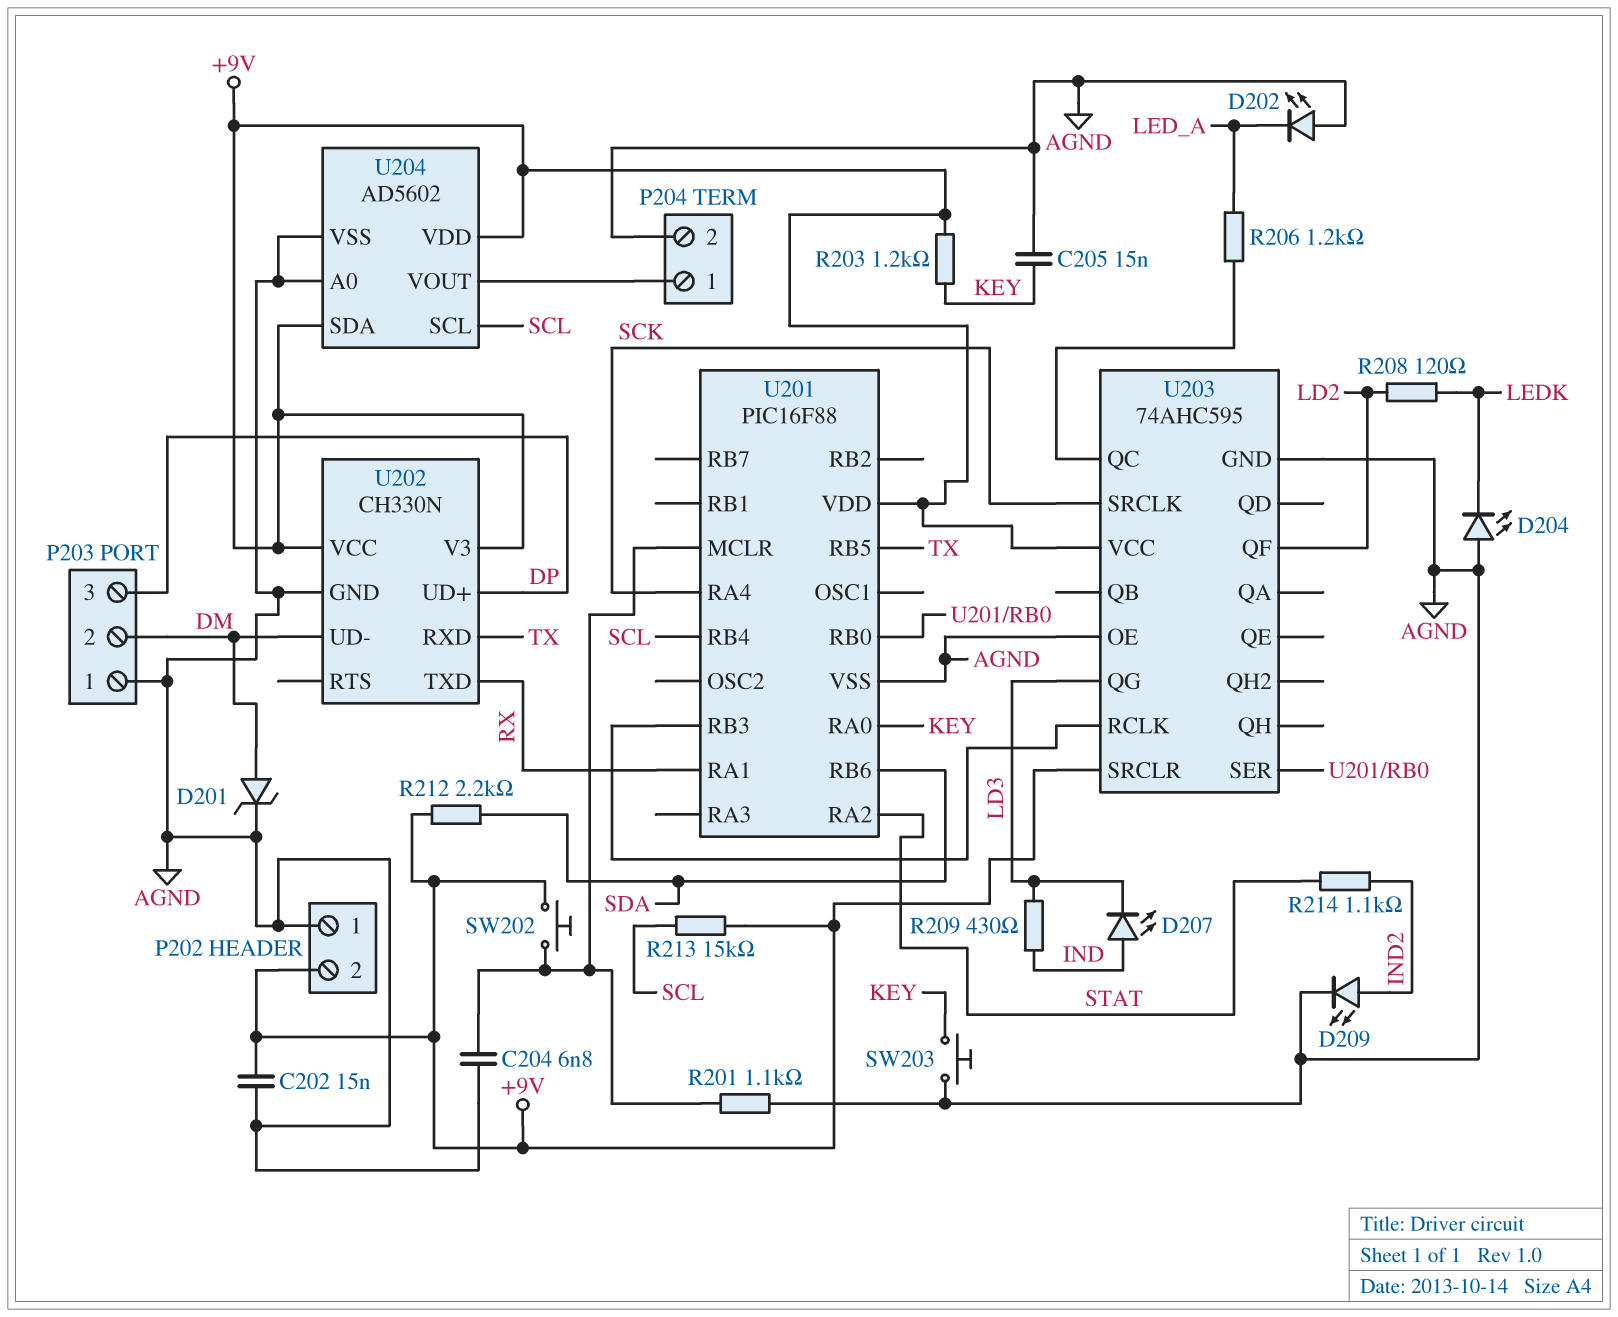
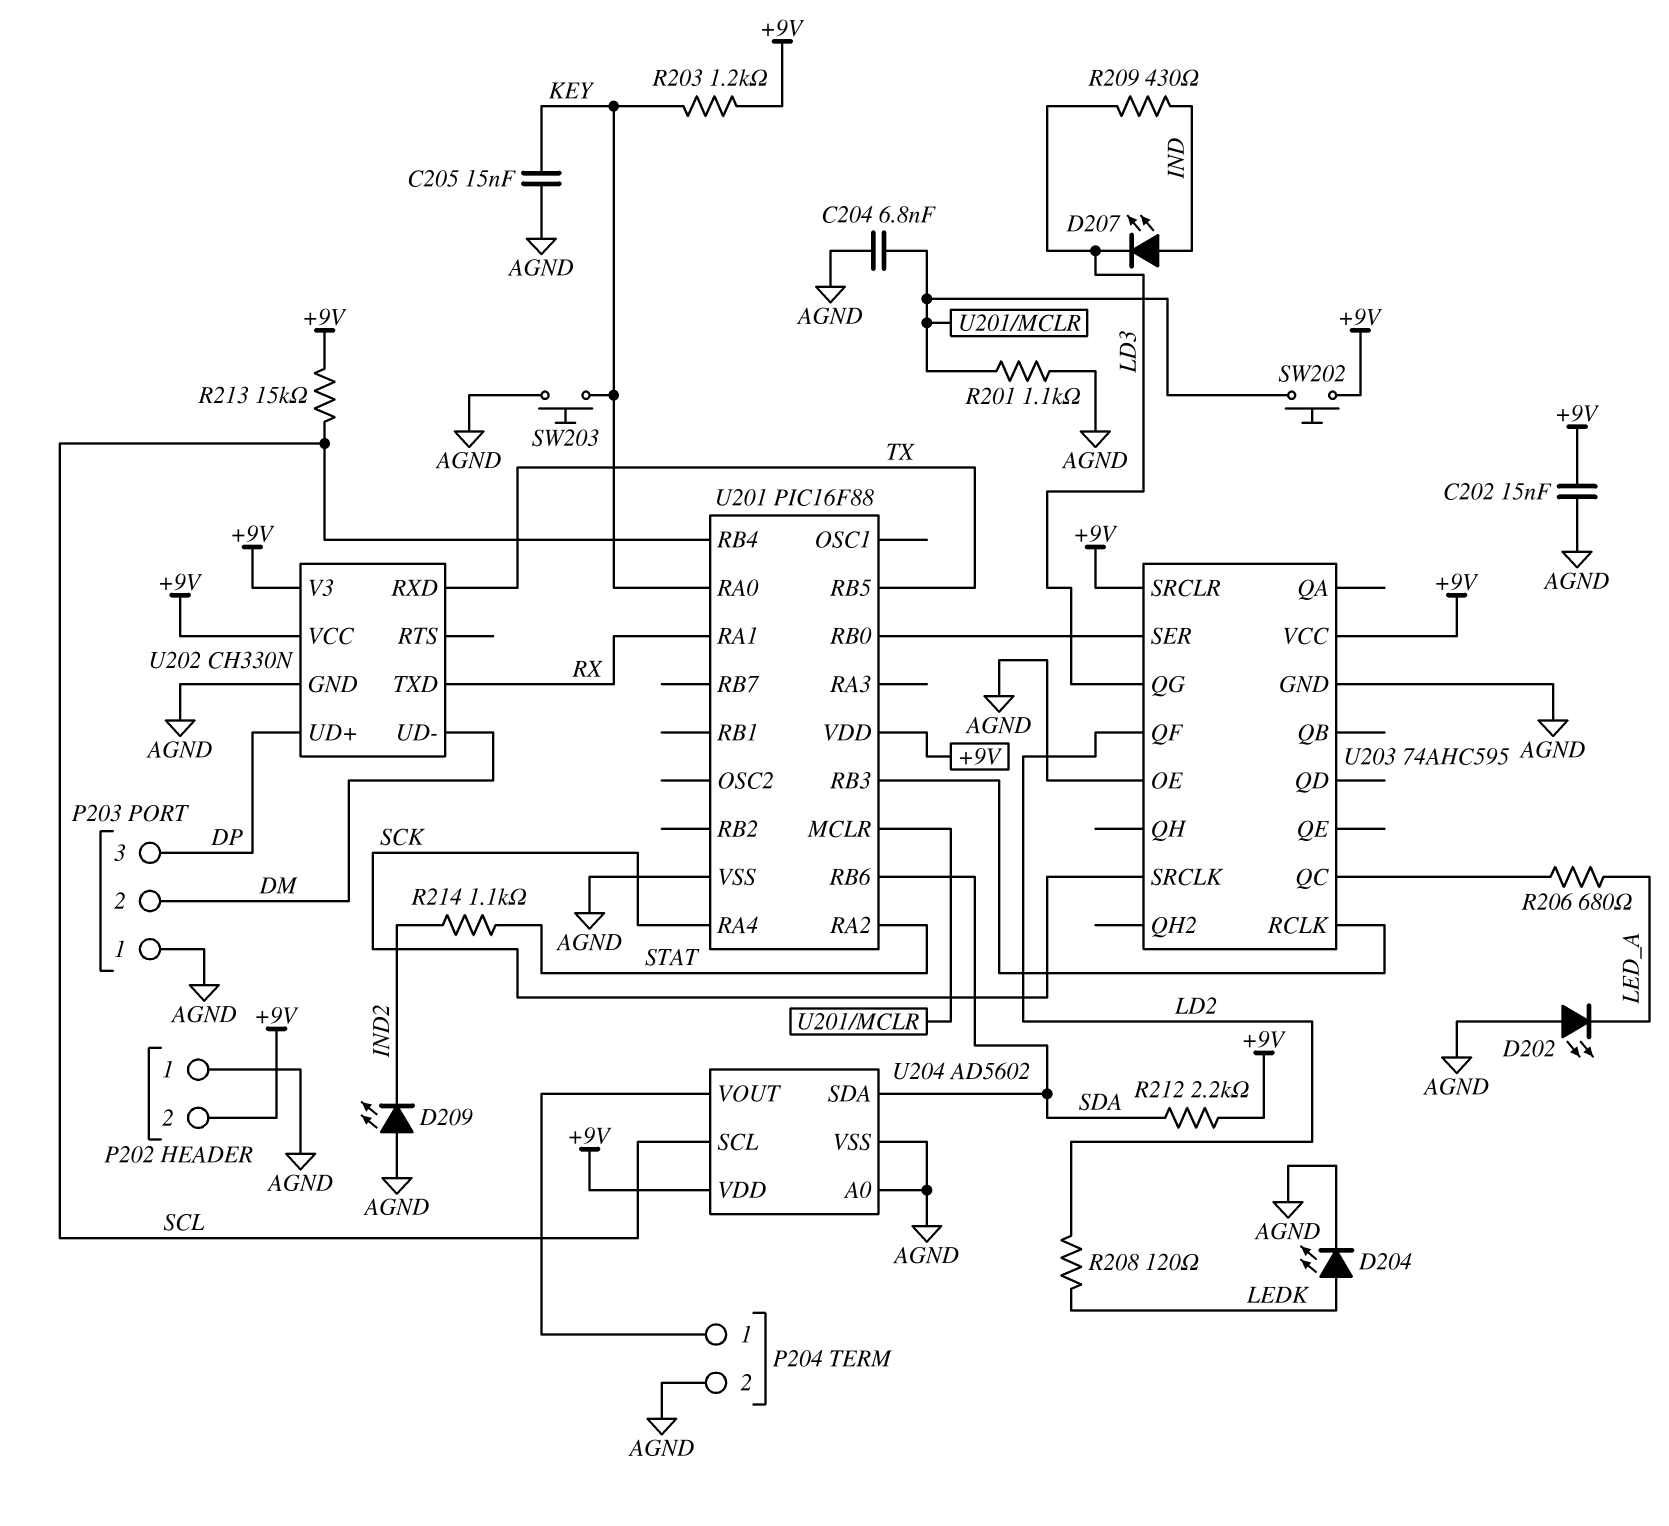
D201: zener (A DM, K AGND) -> none
D204: LED (A AGND, K LEDK) -> LED (A LEDK, K AGND)
D209: LED (A IND2, K AGND) -> LED (A AGND, K IND2)
R206: 1.2k (LED_A, U203/QC) -> 680 (LED_A, U203/QC)
U204 pin SDA: +9V -> SDA

